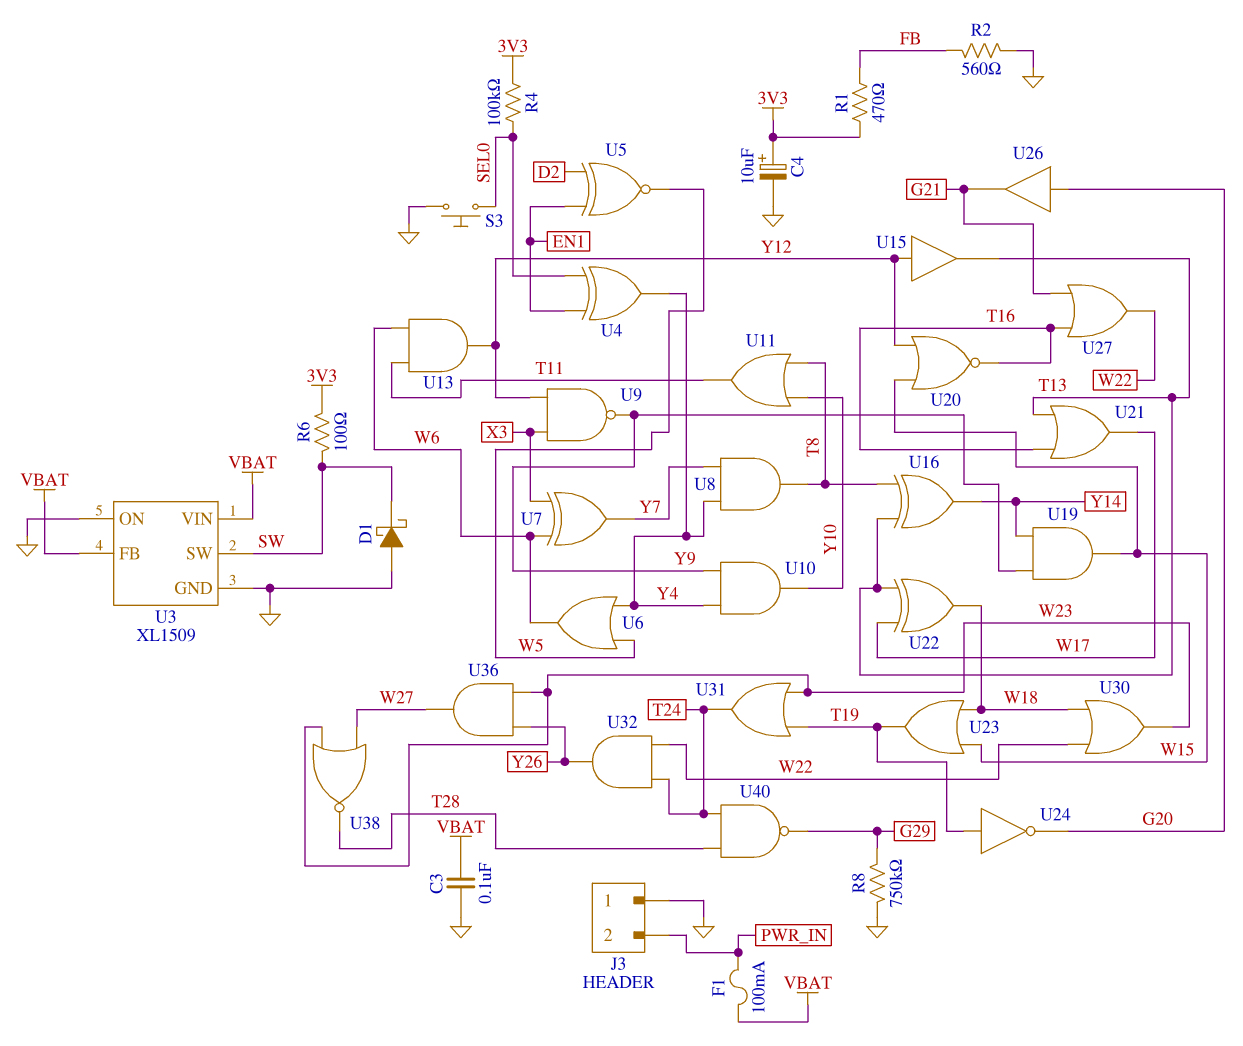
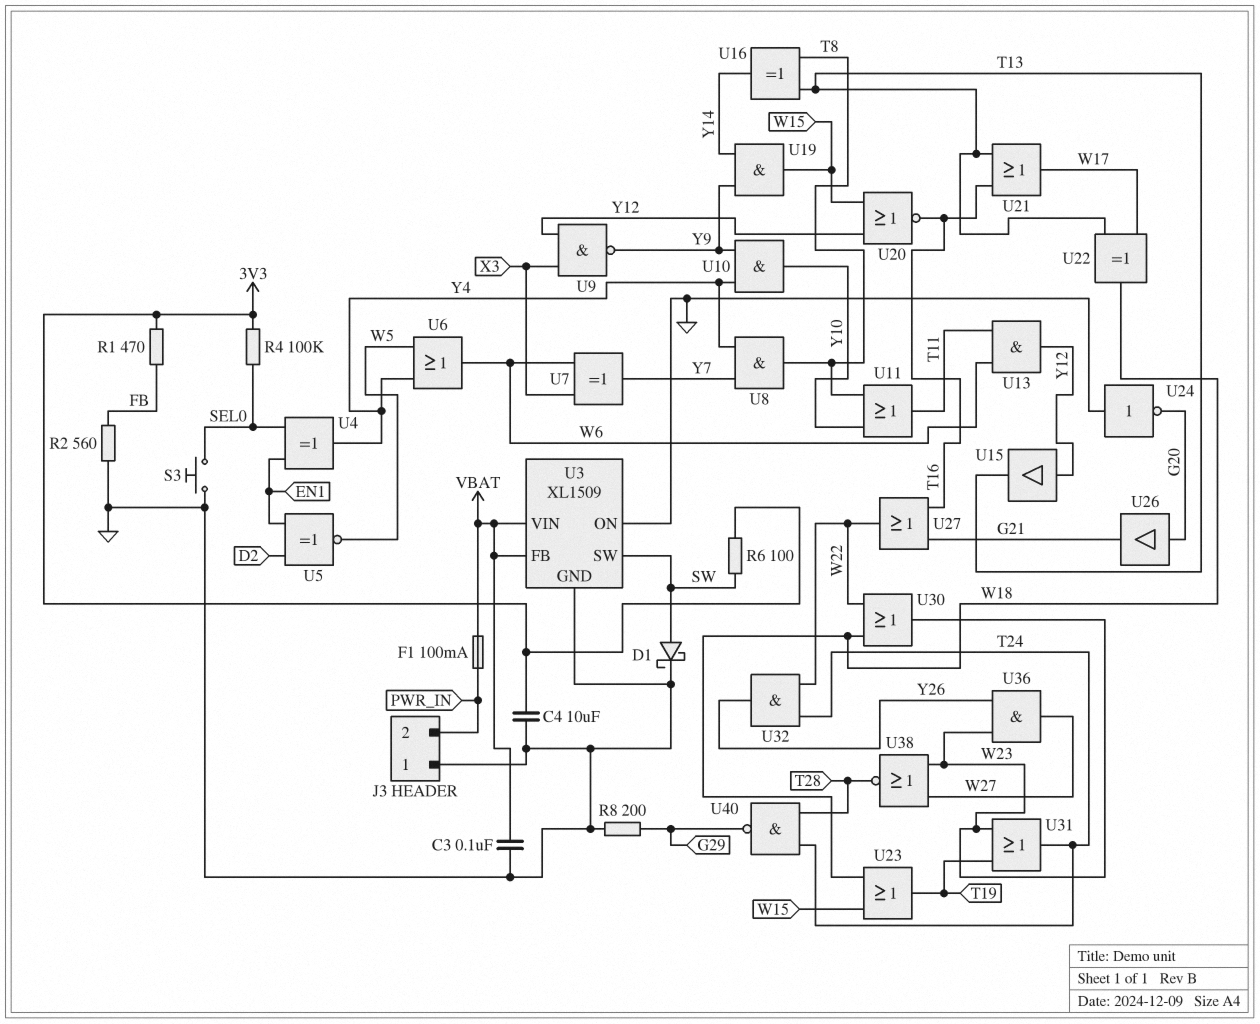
C4: 10uF (plus 3V3, minus GND) -> 10uF (3V3, GND)
D1: schottky (A GND, K SW) -> schottky (A SW, K GND)
R8: 750k (G29, GND) -> 200 (G29, GND)
U24: NOT (in T19, out G20) -> NOT (in GND, out G20)

